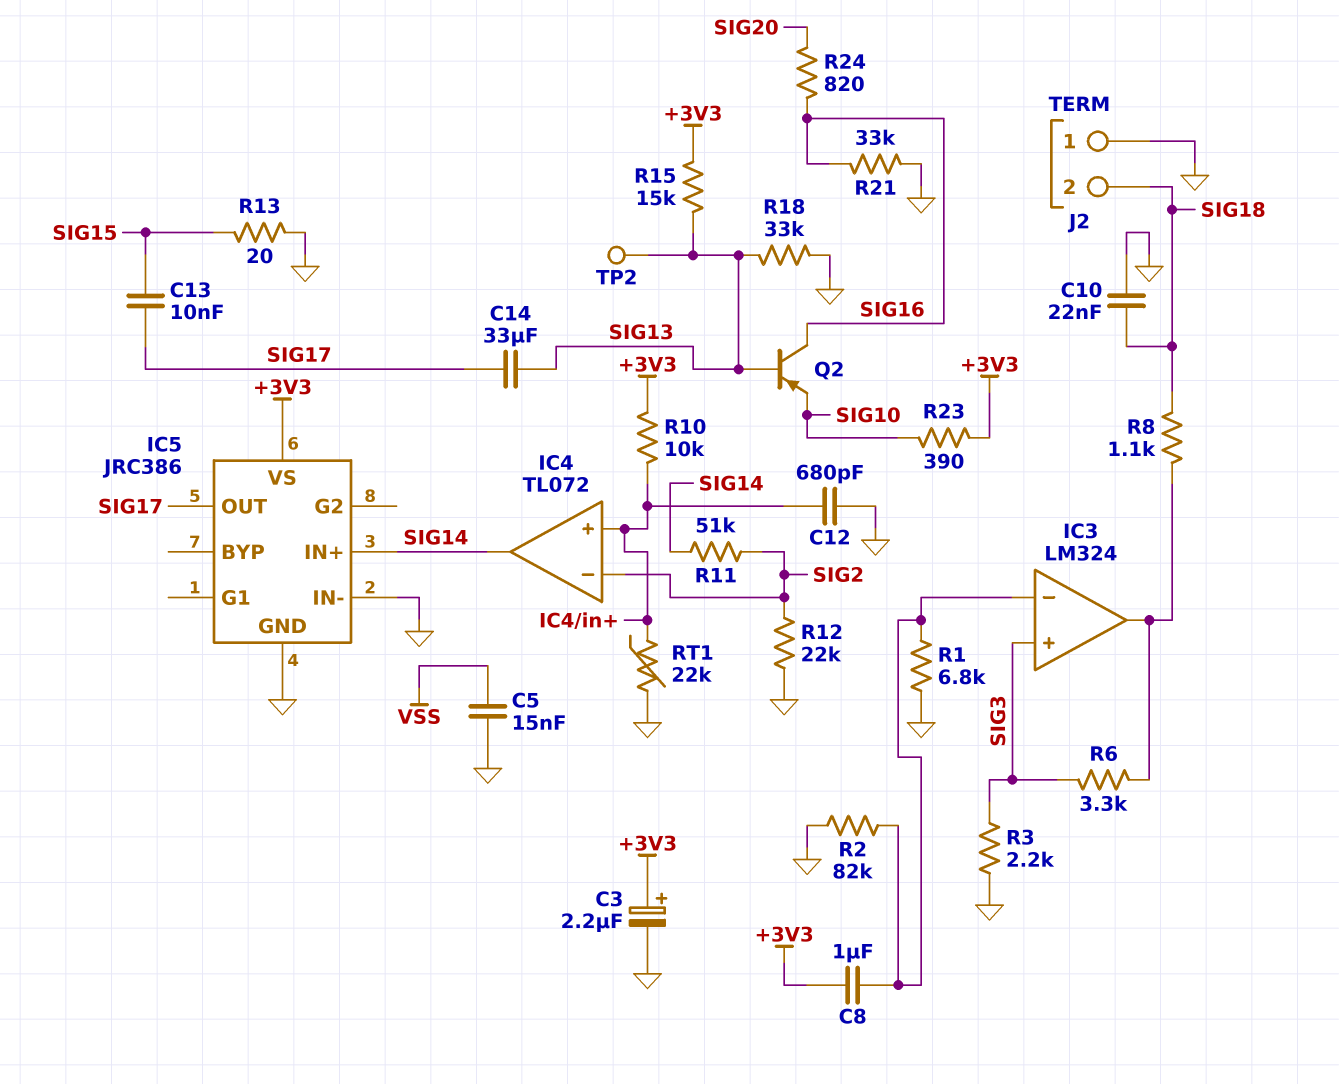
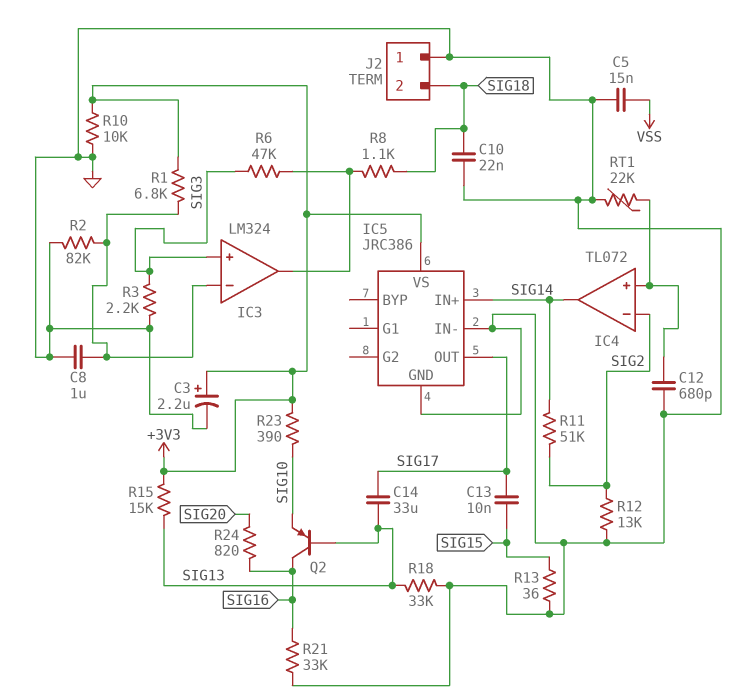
C8: 1uF (+3V3, IC3/in-) -> 1uF (GND, IC3/in-)
R1: 6.8k (GND, IC3/in-) -> 6.8k (+3V3, IC3/in-)
R6: 3.3k (IC3/out, SIG3) -> 47k (IC3/out, SIG3)
R10: 10k (+3V3, IC4/in+) -> 10k (+3V3, GND)
R12: 22k (GND, SIG2) -> 13k (GND, SIG2)
R13: 20 (GND, SIG15) -> 36 (GND, SIG15)
TP2: test point (SIG13) -> none

